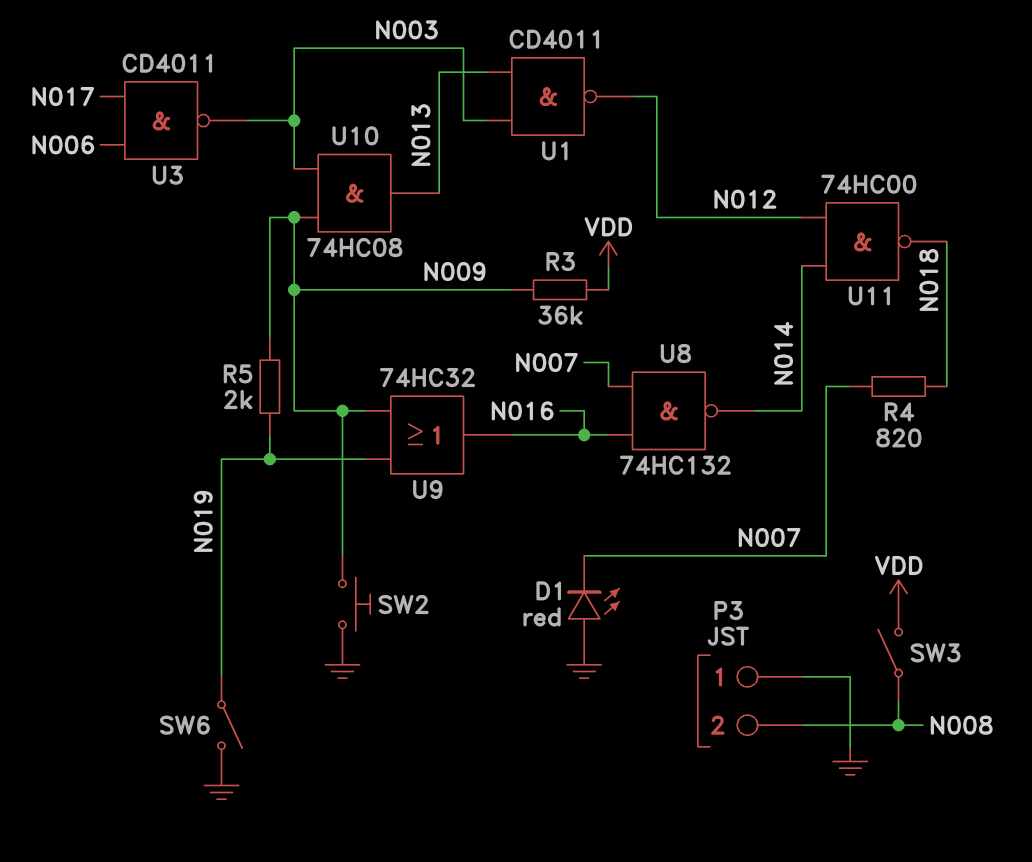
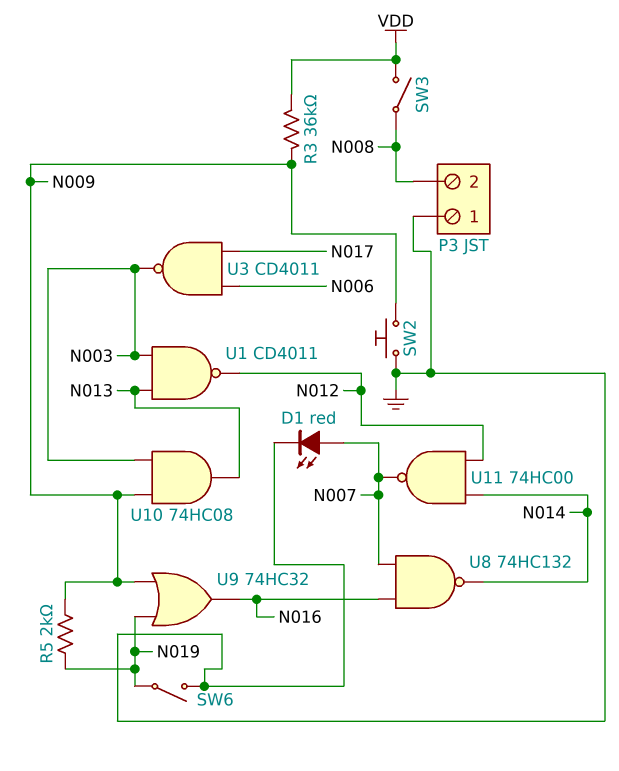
D1: LED red (A GND, K N007) -> LED red (A N007, K GND)
R4: 820 (N007, N018) -> none
U11: NAND 74HC00 (in N012, in N014, out N018) -> NAND 74HC00 (in N012, in N014, out N007)

